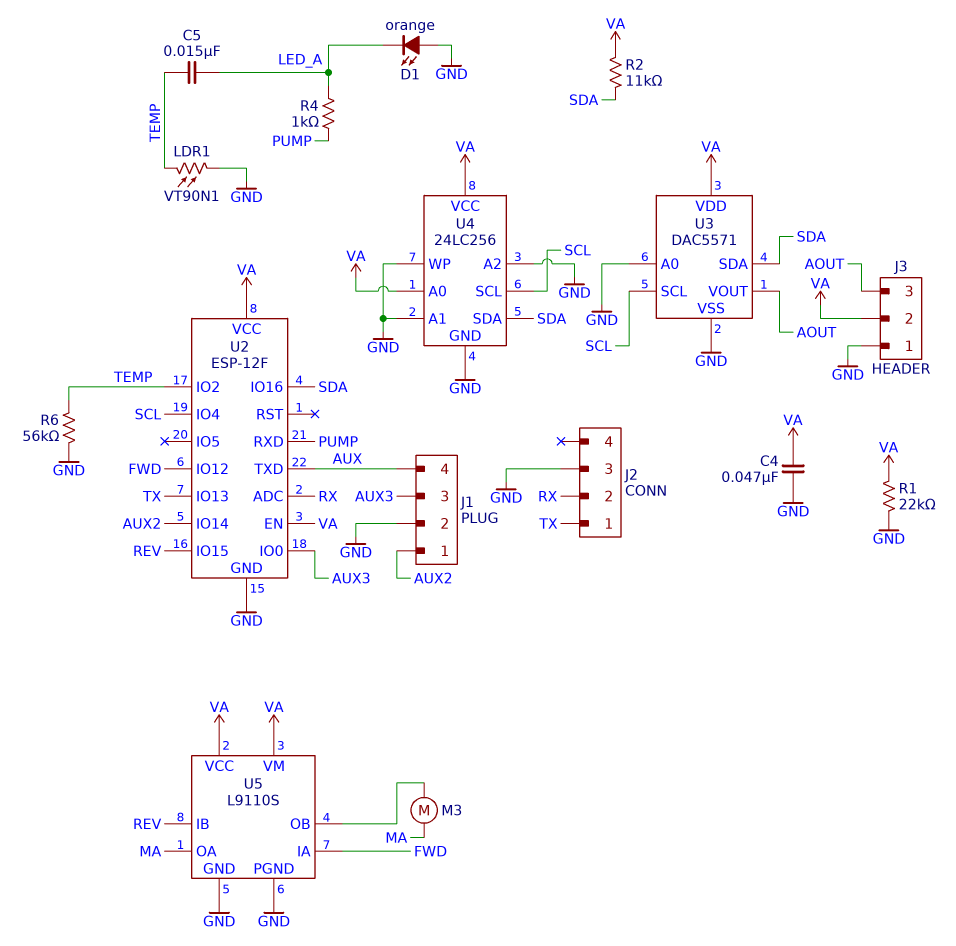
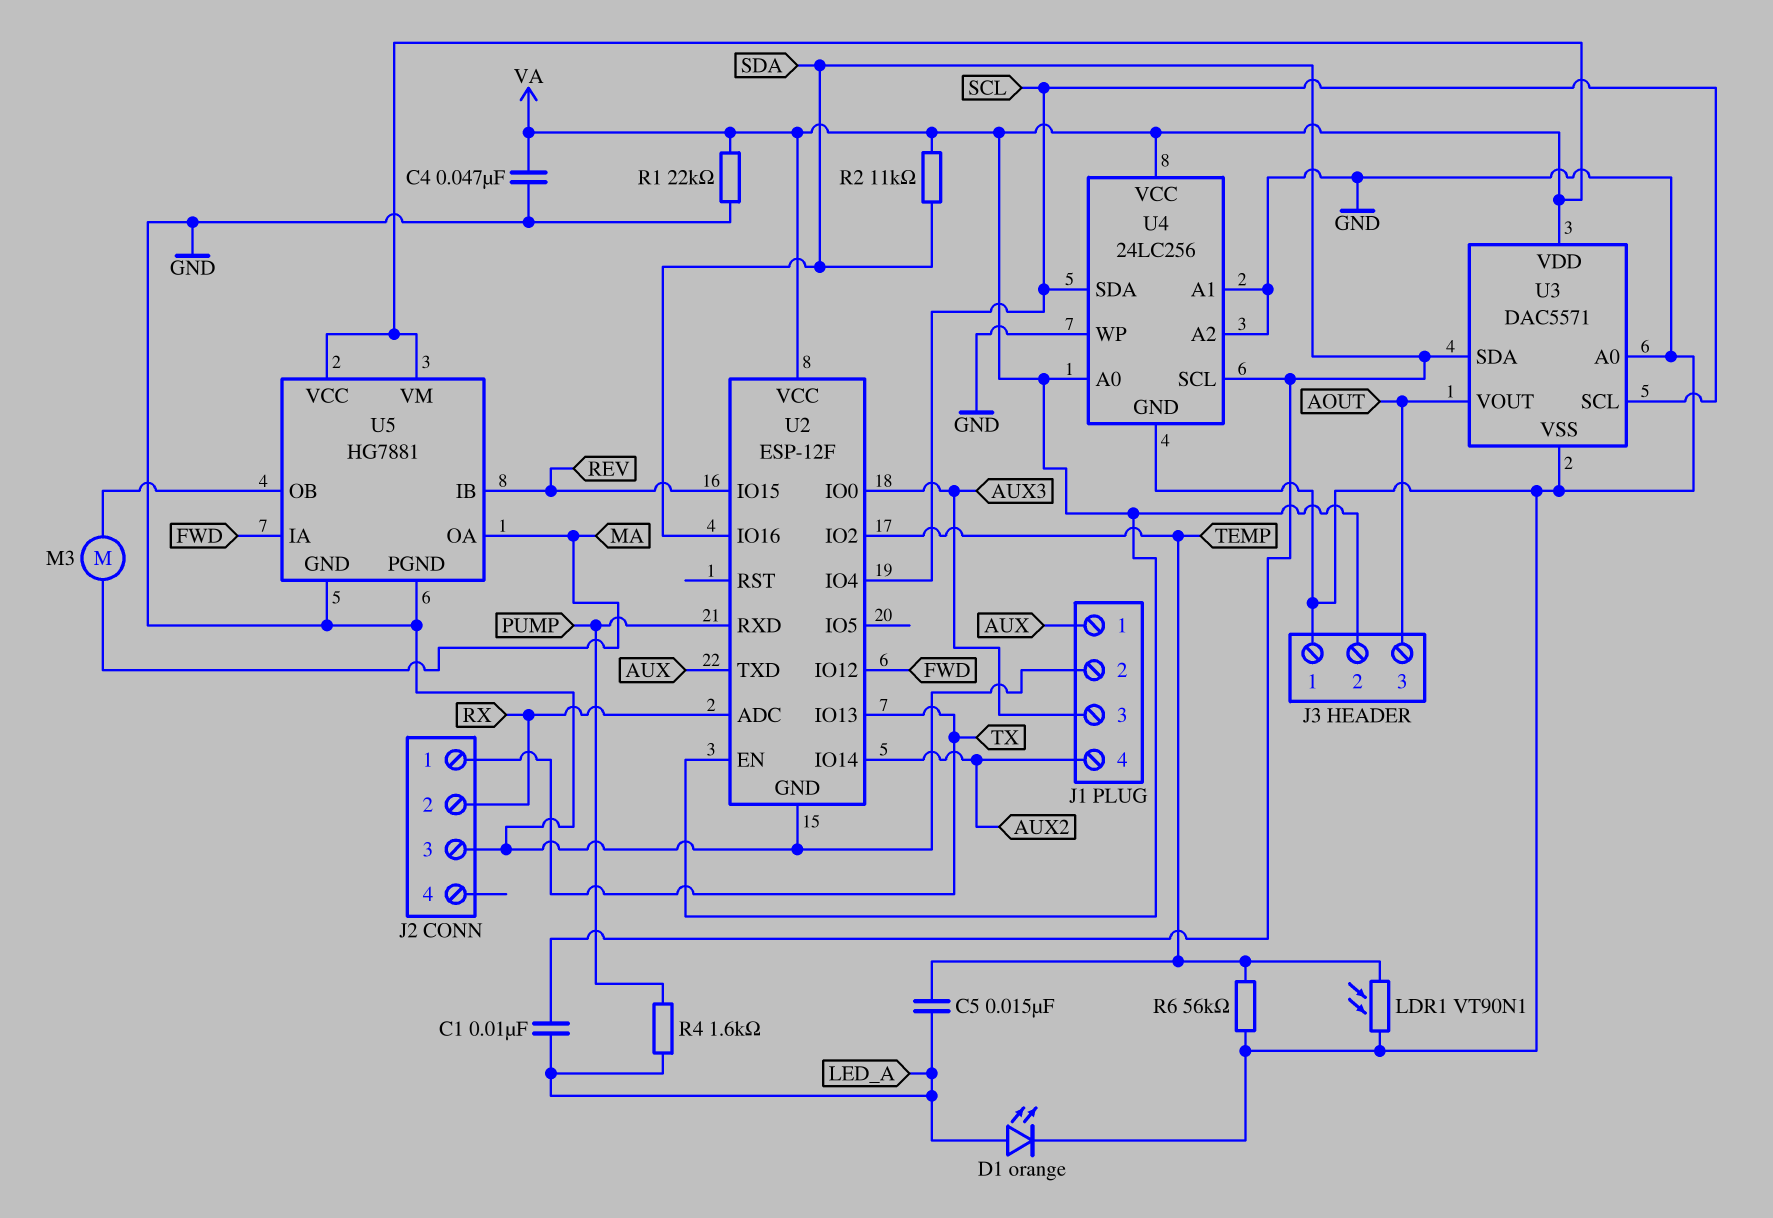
C1: none -> 10nF (LED_A, SDA)
D1: LED orange (A GND, K LED_A) -> LED orange (A LED_A, K GND)
J1 pin 1: AUX2 -> AUX
J1 pin 4: AUX -> AUX2
R4: 1k (LED_A, PUMP) -> 1.6k (LED_A, PUMP)
U4 pin SCL: SCL -> SDA
U4 pin SDA: SDA -> SCL
U5: L9110S -> HG7881

